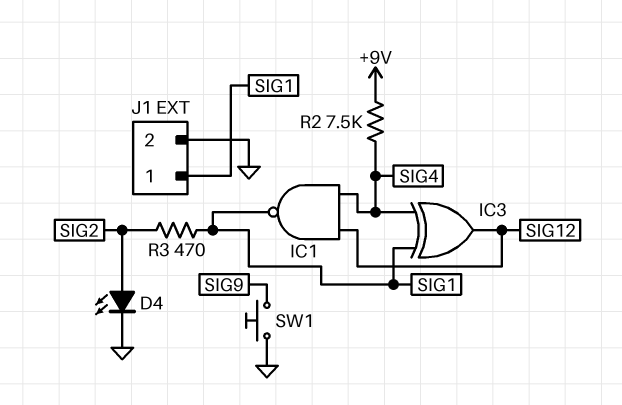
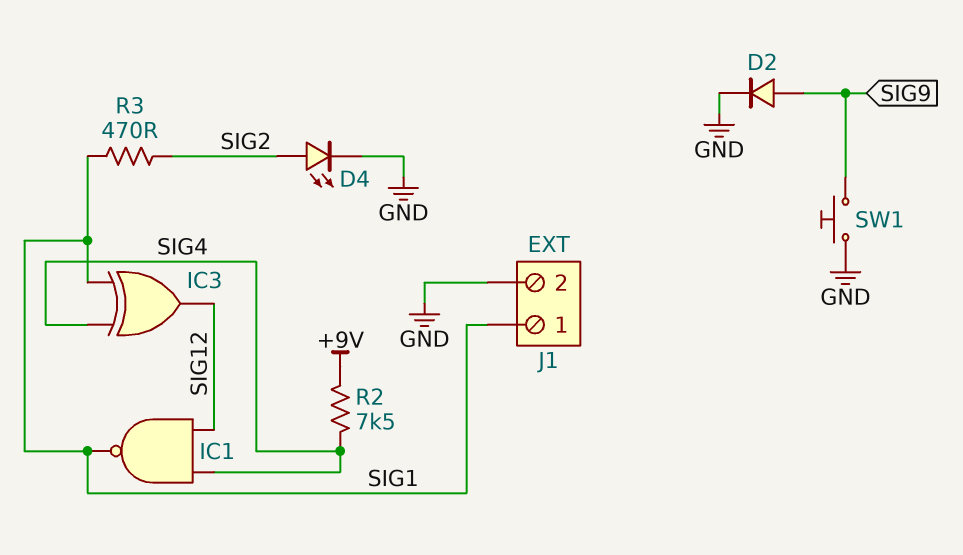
D2: none -> diode (A SIG9, K GND)

